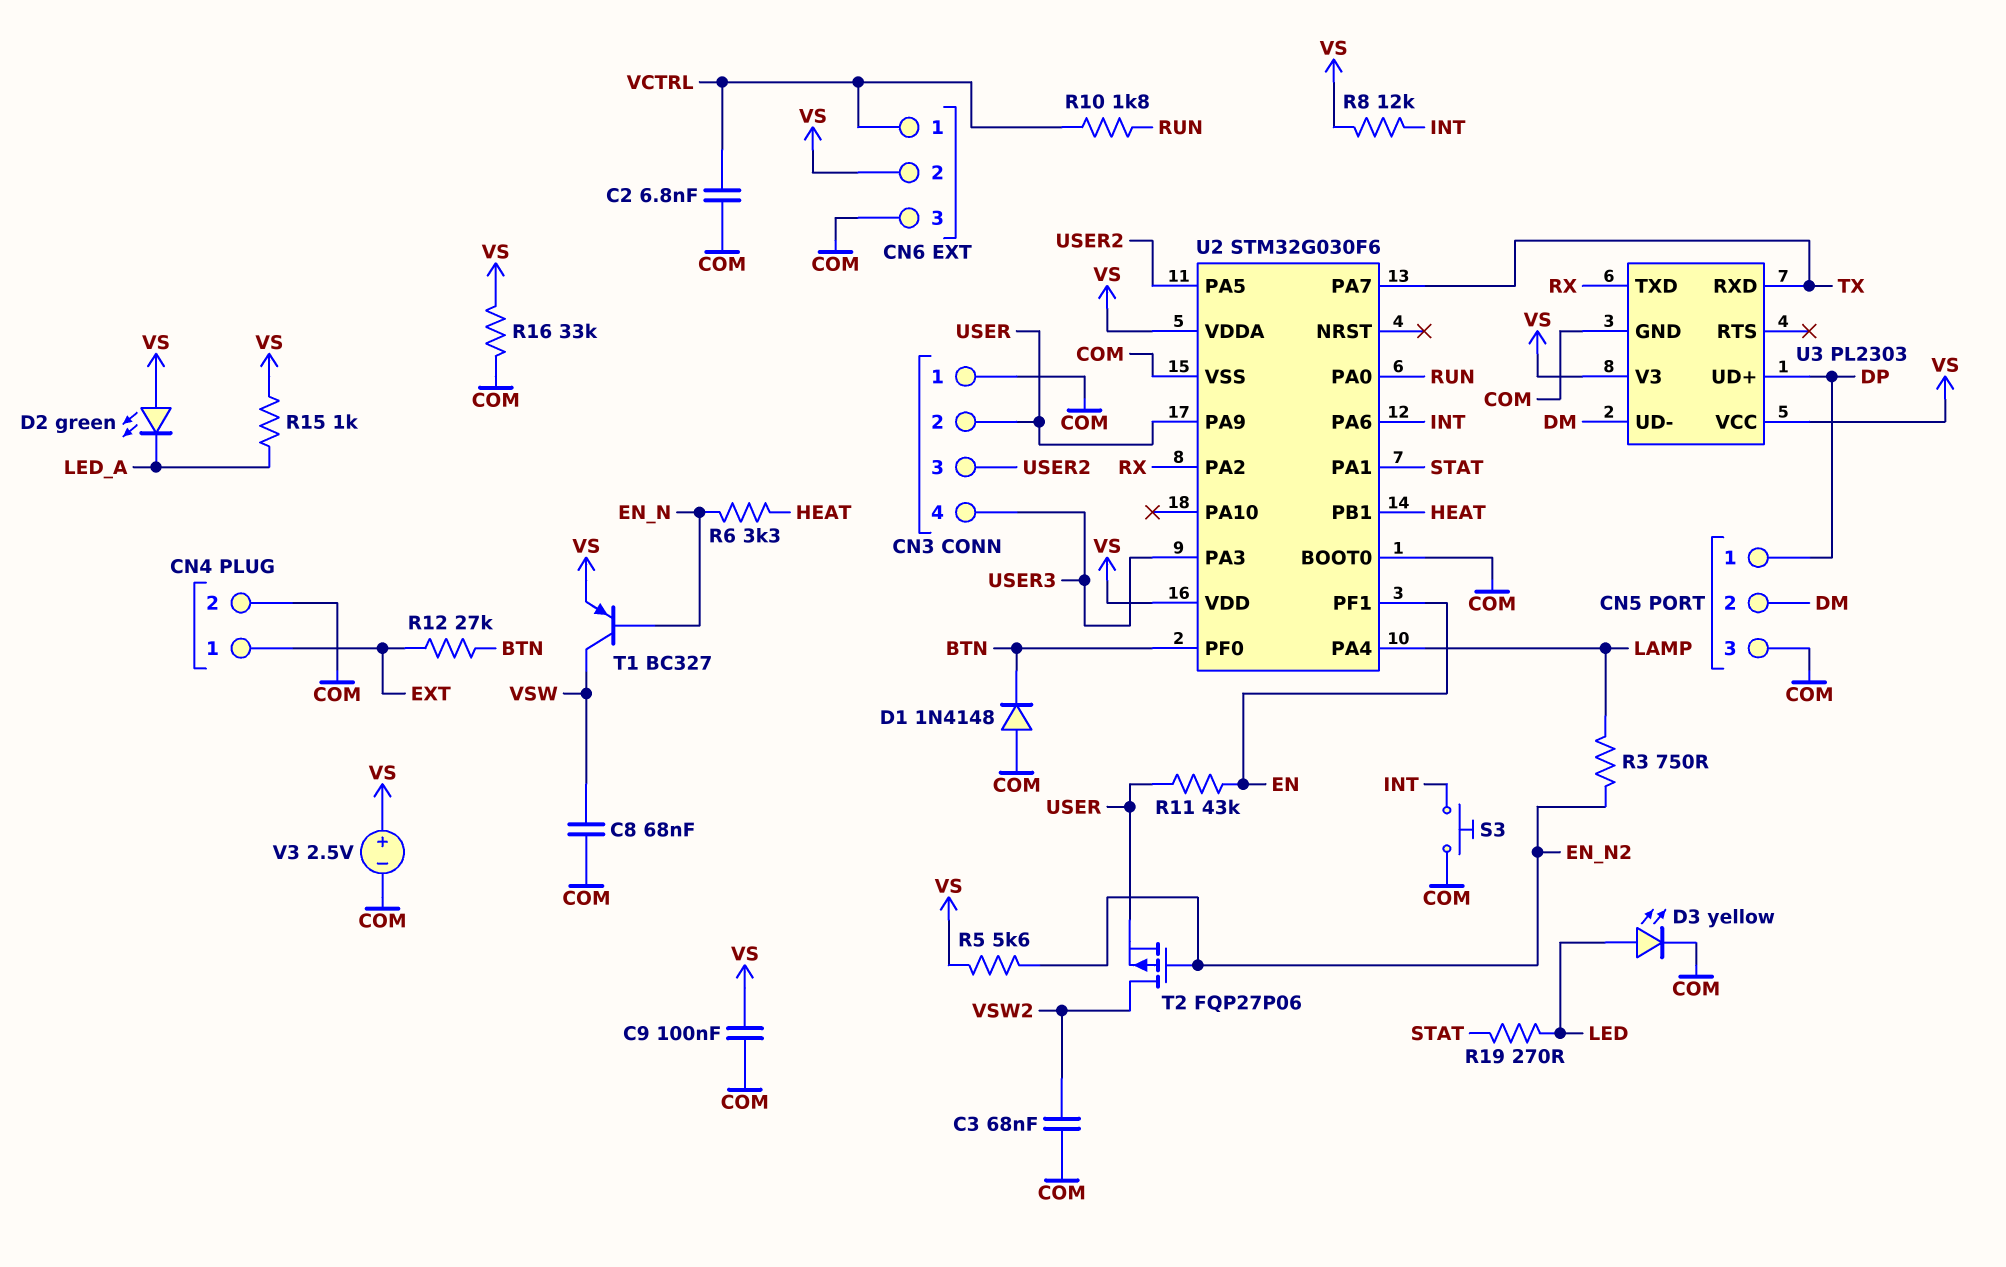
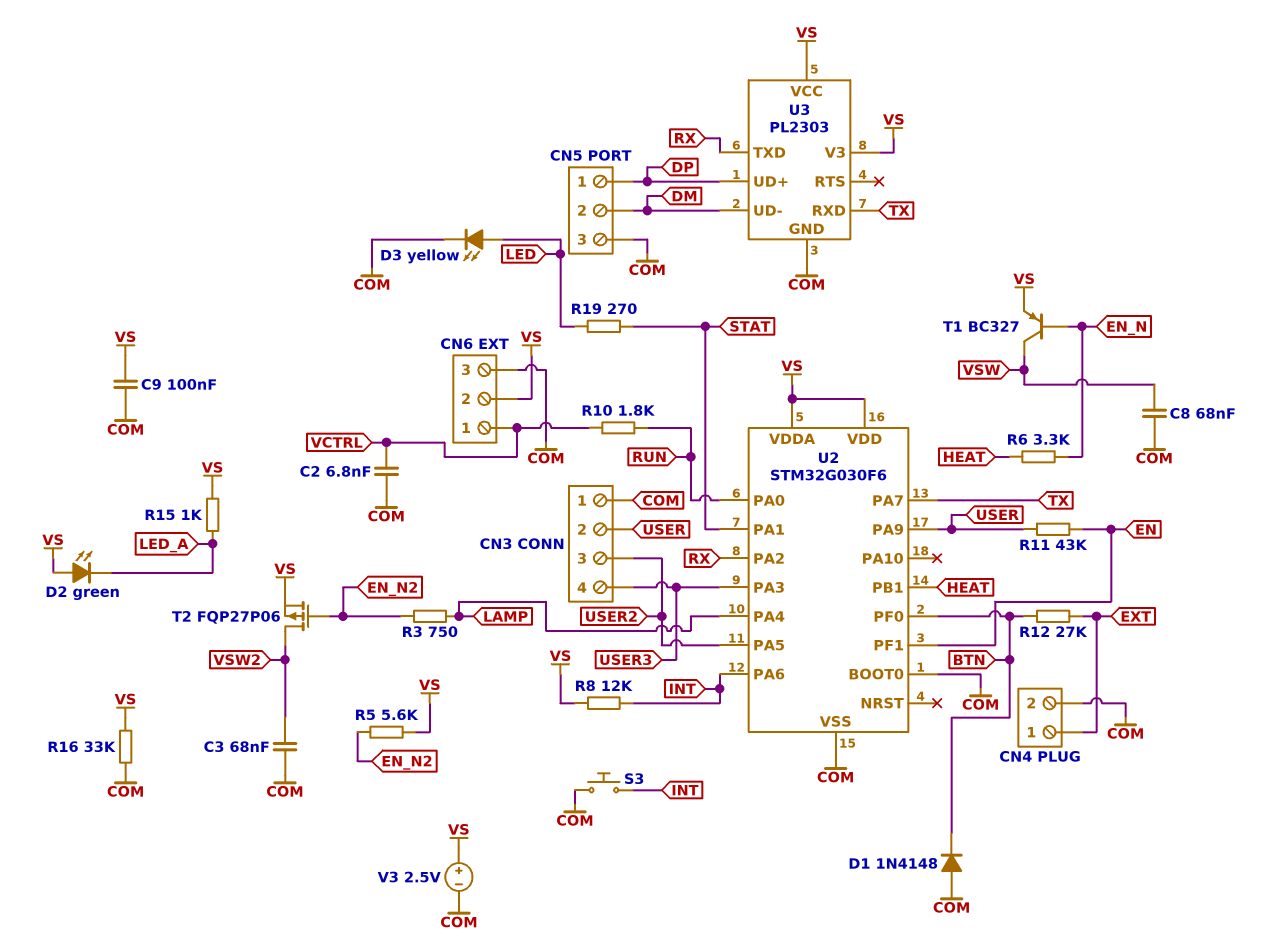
T2: PMOS FQP27P06 (G EN_N2, D VSW2, S USER) -> PMOS FQP27P06 (G EN_N2, D VSW2, S VS)

